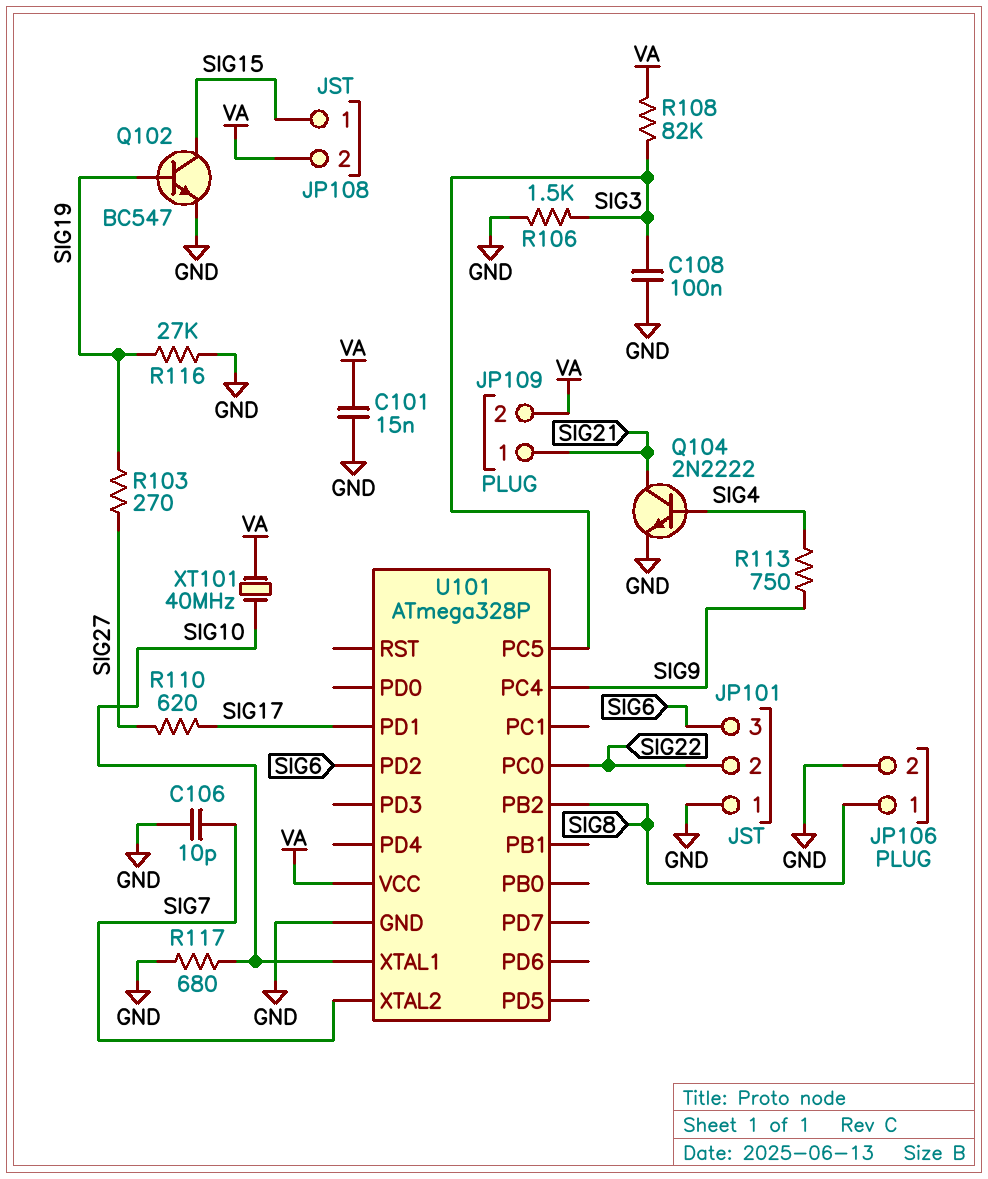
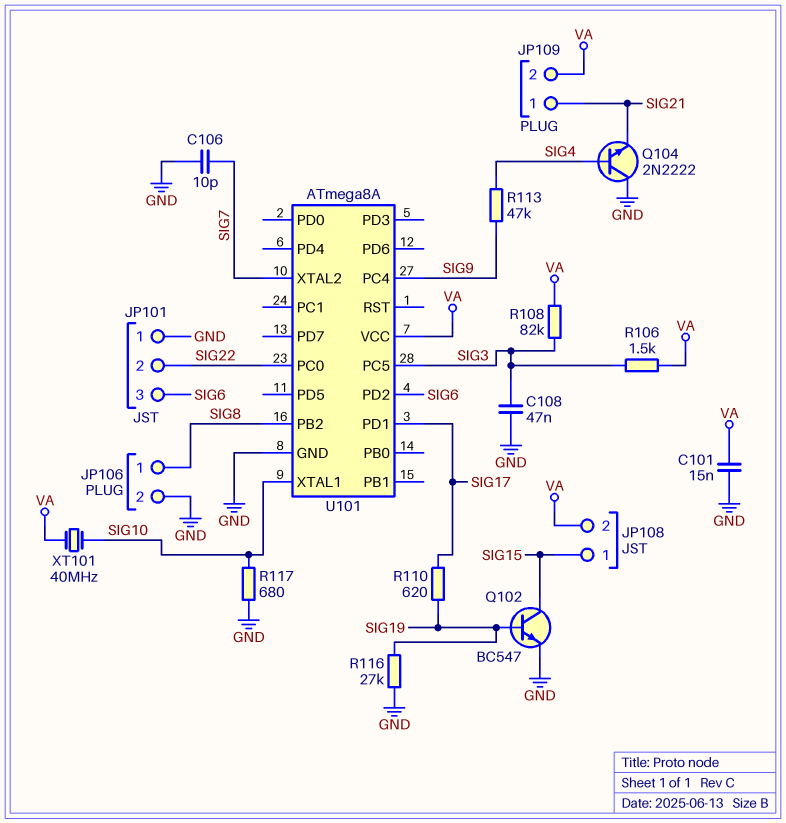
C108: 100nF (GND, SIG3) -> 47nF (GND, SIG3)
Q104: NPN 2N2222 (B SIG4, C SIG21, E GND) -> NPN 2N2222 (B SIG4, C GND, E SIG21)
R103: 270 (SIG19, SIG27) -> none
R106: 1.5k (GND, SIG3) -> 1.5k (SIG3, VA)
R110: 620 (SIG17, SIG27) -> 620 (SIG17, SIG19)
R113: 750 (SIG4, SIG9) -> 47k (SIG4, SIG9)
U101: ATmega328P -> ATmega8A

